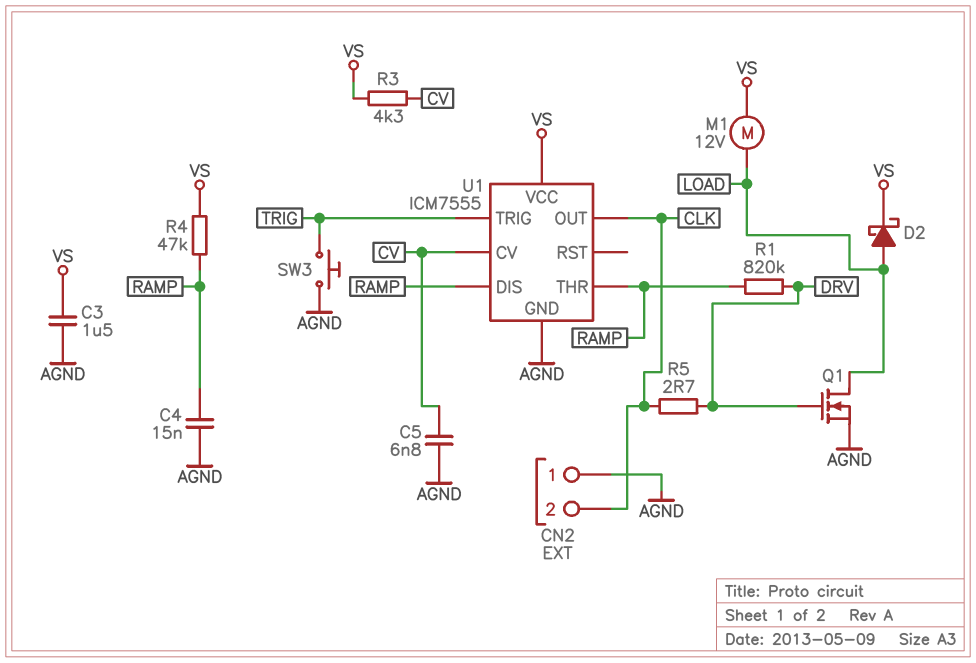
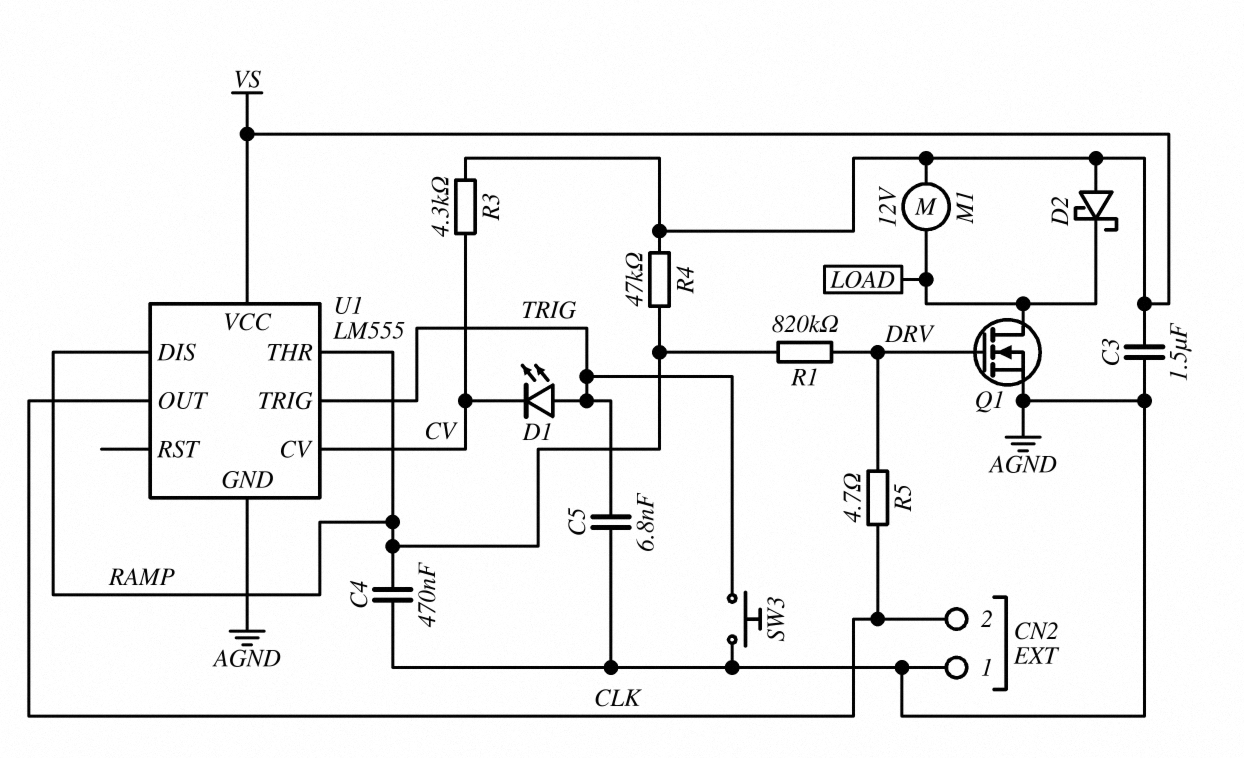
C4: 15nF (AGND, RAMP) -> 470nF (AGND, RAMP)
C5: 6.8nF (AGND, CV) -> 6.8nF (AGND, TRIG)
D1: none -> LED (A TRIG, K CV)
D2: schottky (A LOAD, K VS) -> schottky (A VS, K LOAD)
R5: 2.7 (CLK, DRV) -> 4.7 (CLK, DRV)
U1: ICM7555 -> LM555

